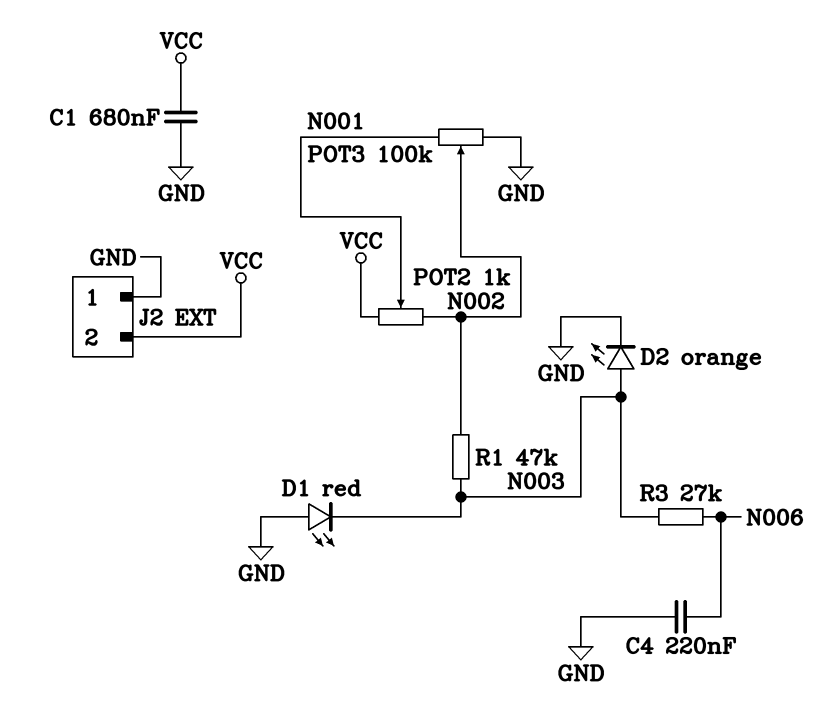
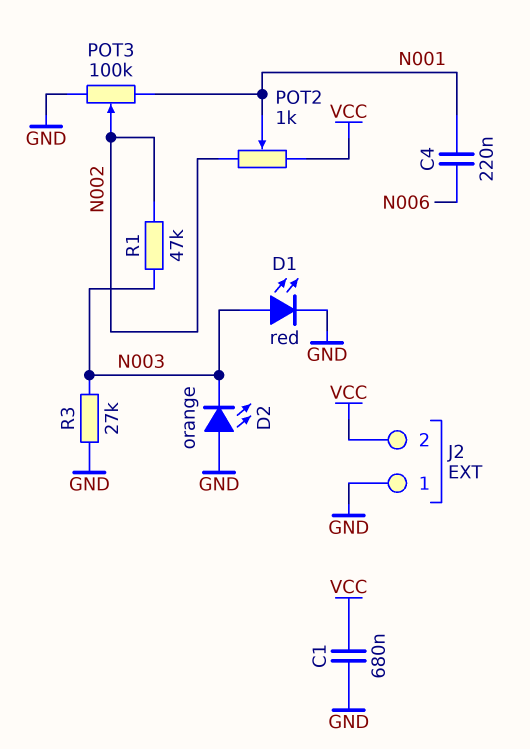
C4: 220nF (GND, N006) -> 220nF (N001, N006)
D1: LED red (A GND, K N003) -> LED red (A N003, K GND)
D2: LED orange (A N003, K GND) -> LED orange (A GND, K N003)
R3: 27k (N003, N006) -> 27k (GND, N003)

